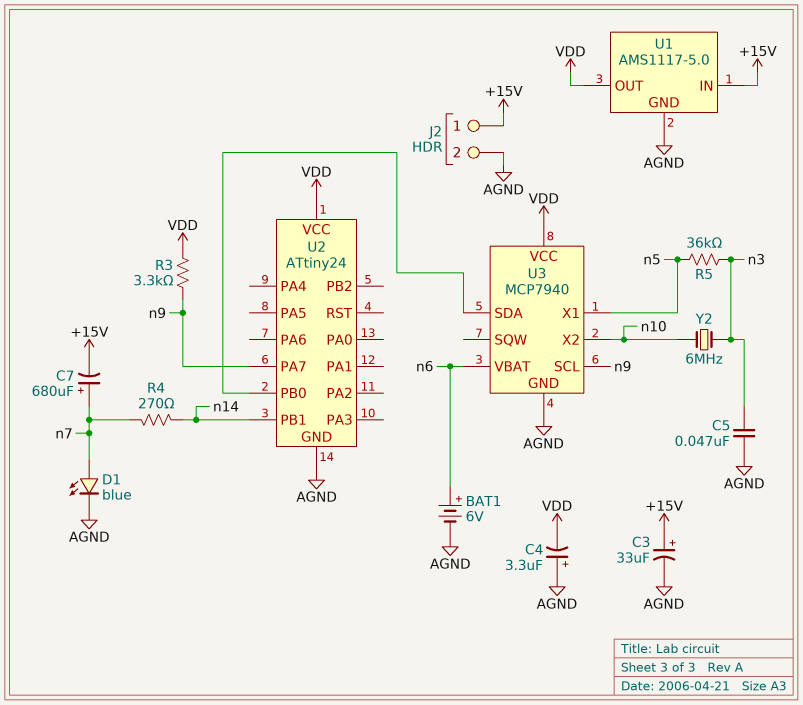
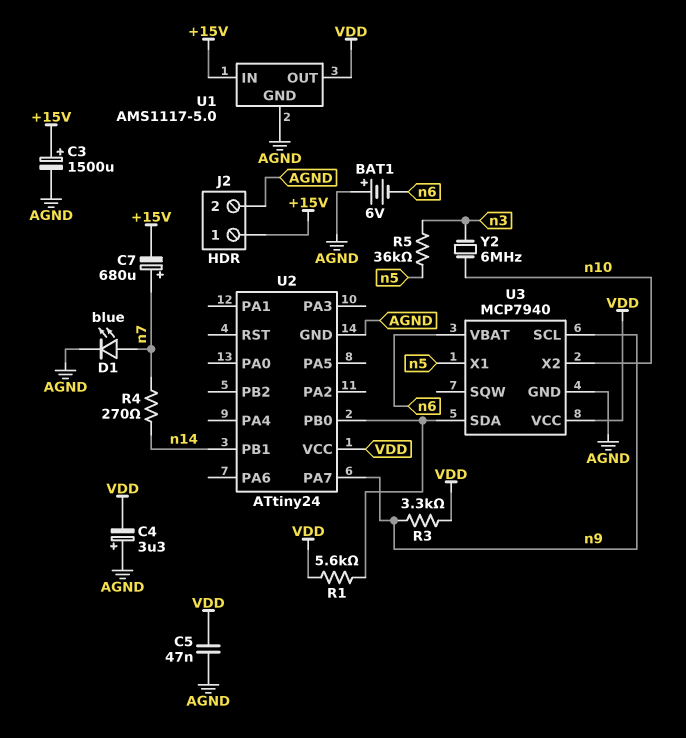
BAT1: 6V (plus n6, minus AGND) -> 6V (plus AGND, minus n6)
C3: 33uF (plus +15V, minus AGND) -> 1500uF (plus +15V, minus AGND)
C5: 47nF (AGND, n3) -> 47nF (AGND, VDD)
R1: none -> 5.6k (U2/PB0, VDD)

